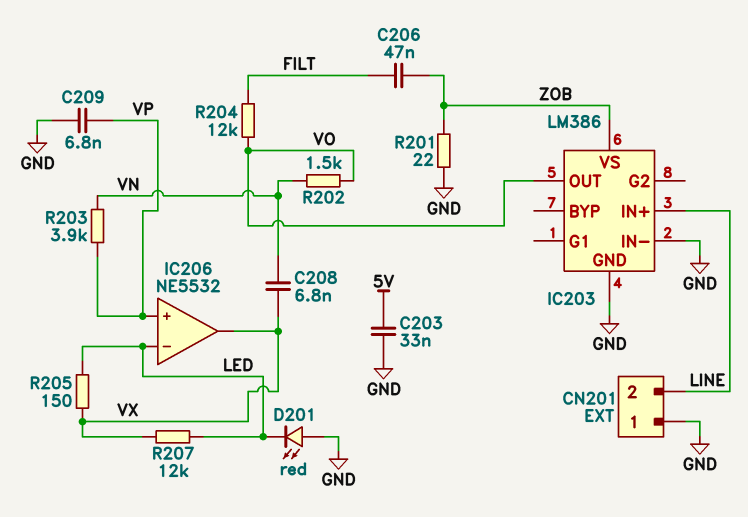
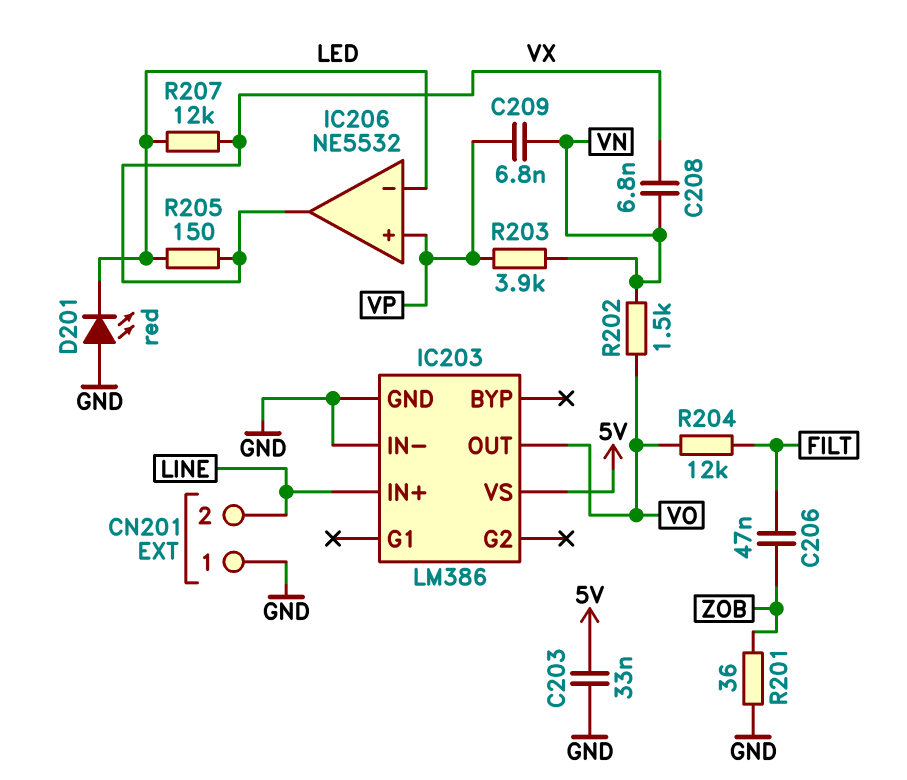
C209: 6.8nF (GND, VP) -> 6.8nF (VN, VP)
IC203 pin VS: ZOB -> 5V
R201: 22 (GND, ZOB) -> 36 (GND, ZOB)

